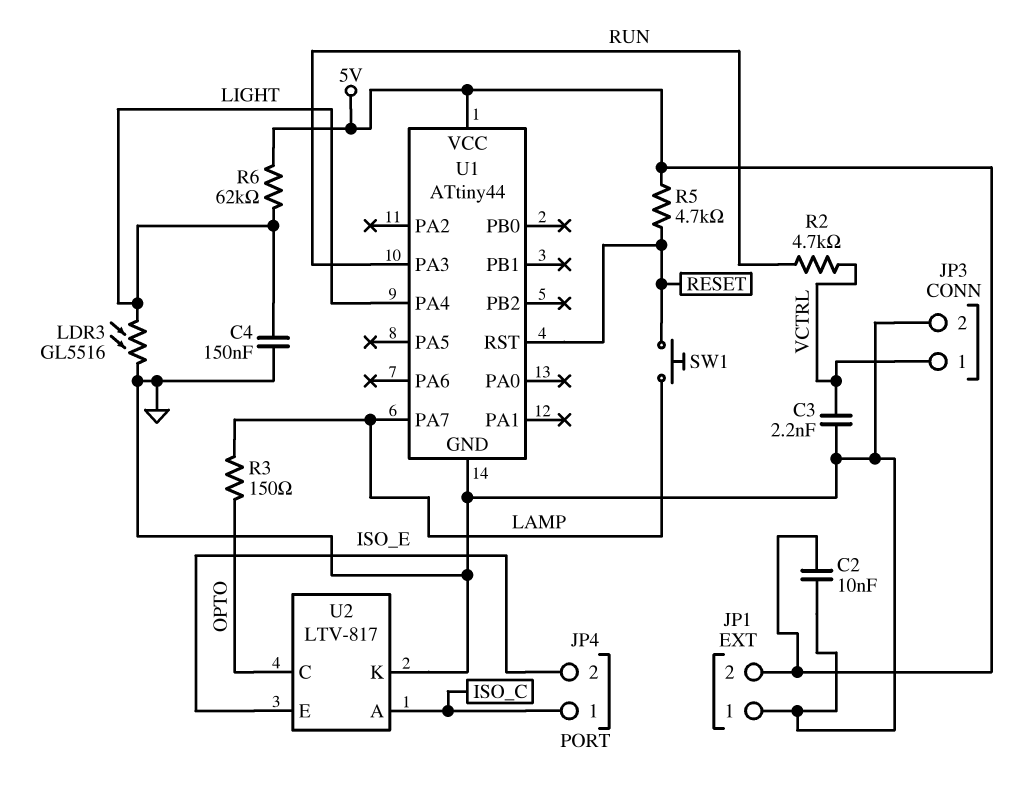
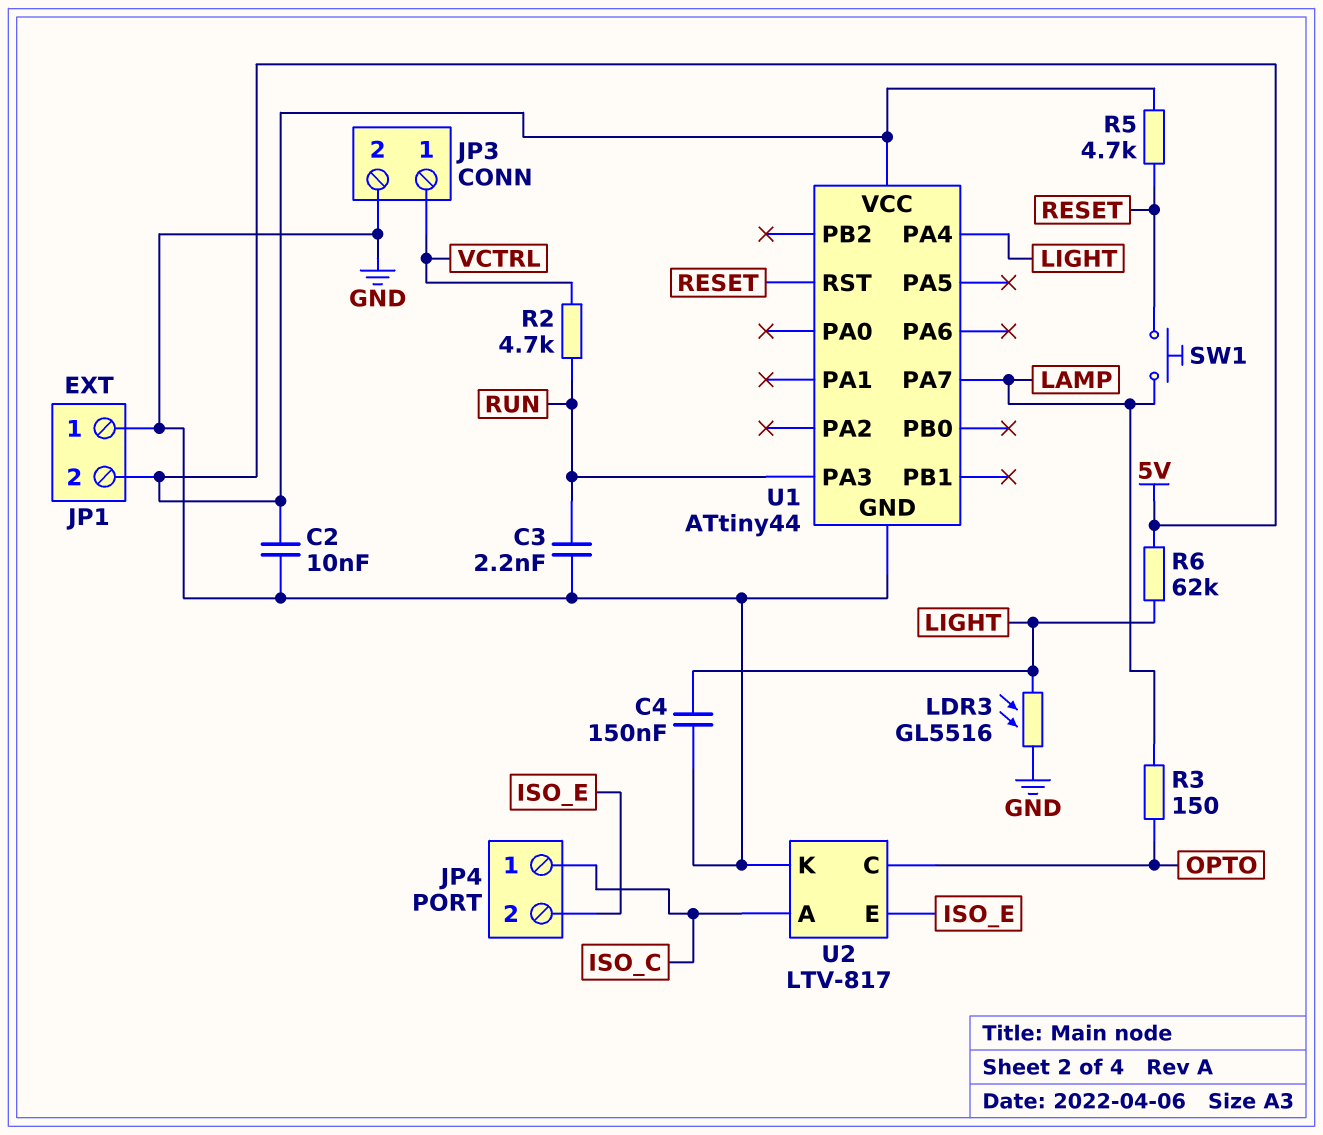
C3: 2.2nF (GND, VCTRL) -> 2.2nF (GND, RUN)

